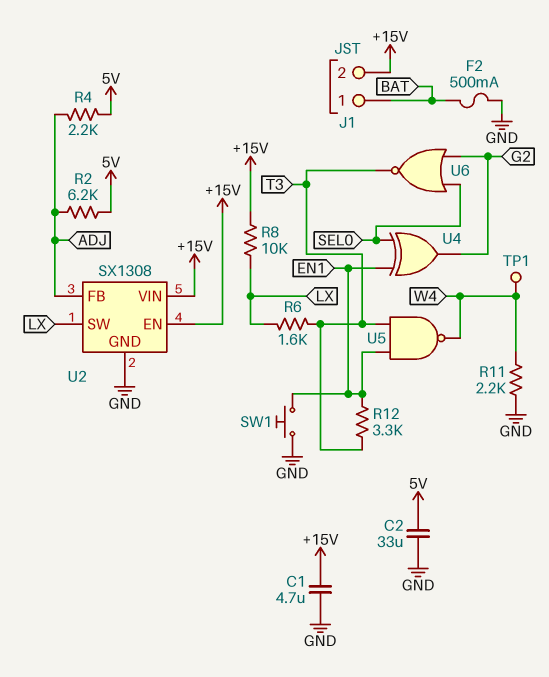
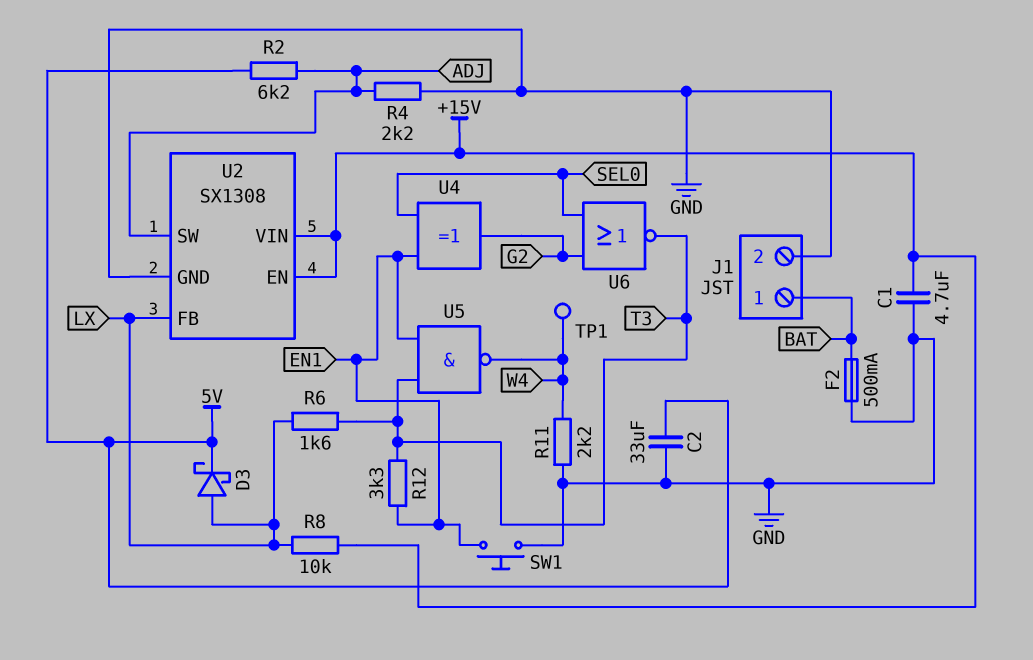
D3: none -> schottky (A LX, K 5V)
J1 pin 2: +15V -> GND
R4: 2.2k (5V, ADJ) -> 2.2k (ADJ, GND)
U2 pin FB: ADJ -> LX
U2 pin SW: LX -> ADJ

